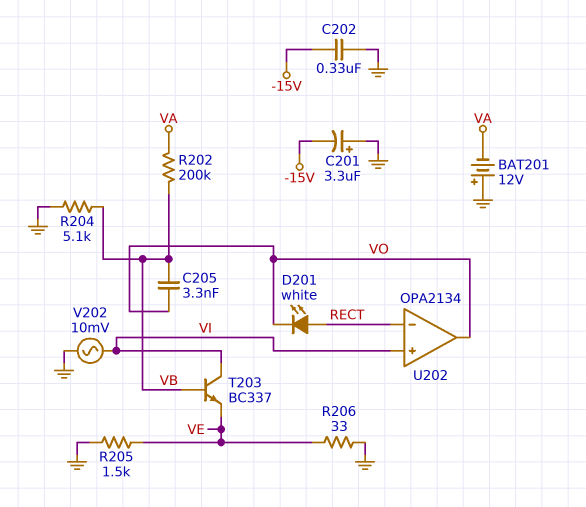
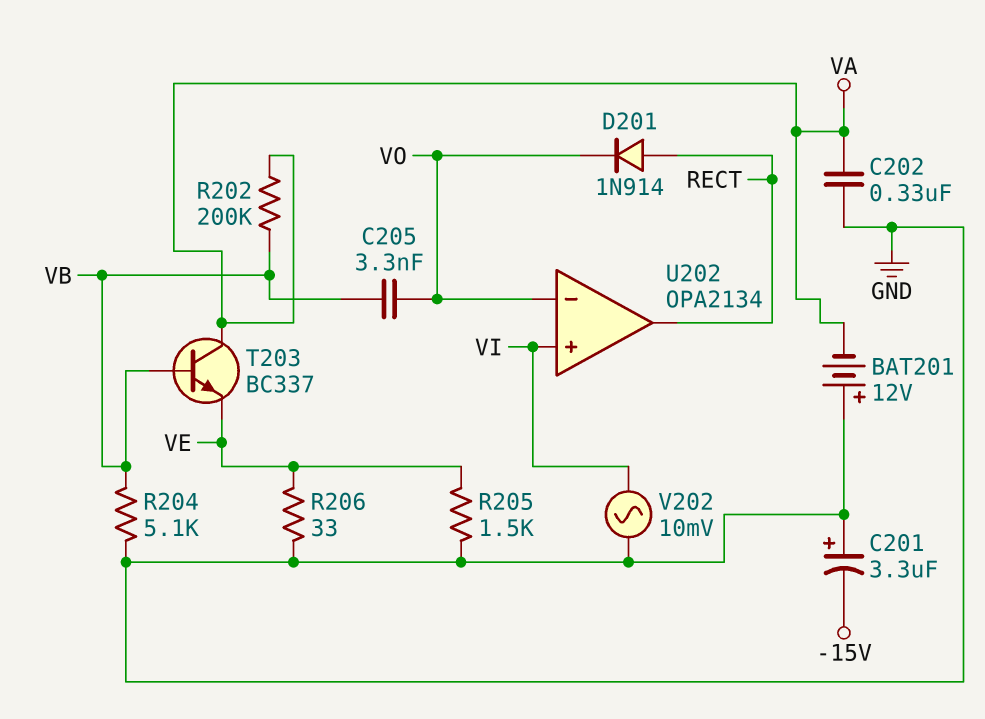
C202: 330nF (-15V, GND) -> 330nF (GND, VA)
D201: LED white (A RECT, K VO) -> diode 1N914 (A RECT, K VO)
T203: NPN BC337 (B VB, C VI, E VE) -> NPN BC337 (B VB, C VA, E VE)
U202 pin in-: RECT -> VO
U202 pin out: VO -> RECT

